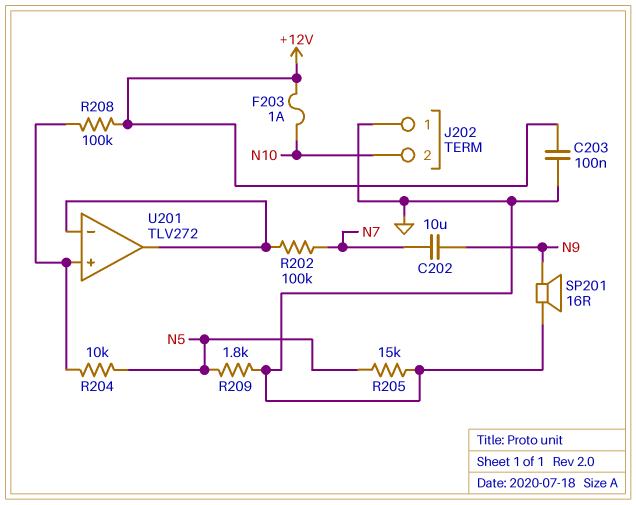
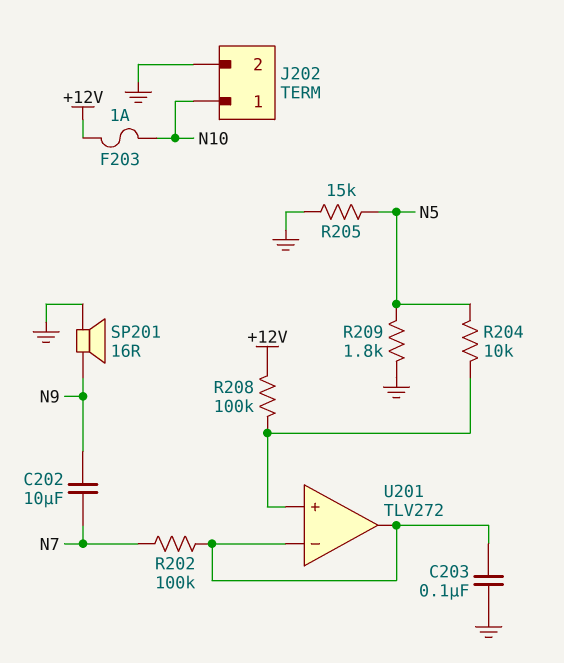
C203: 100nF (+12V, GND) -> 100nF (GND, U201/in-)
J202 pin 1: GND -> N10
J202 pin 2: N10 -> GND

